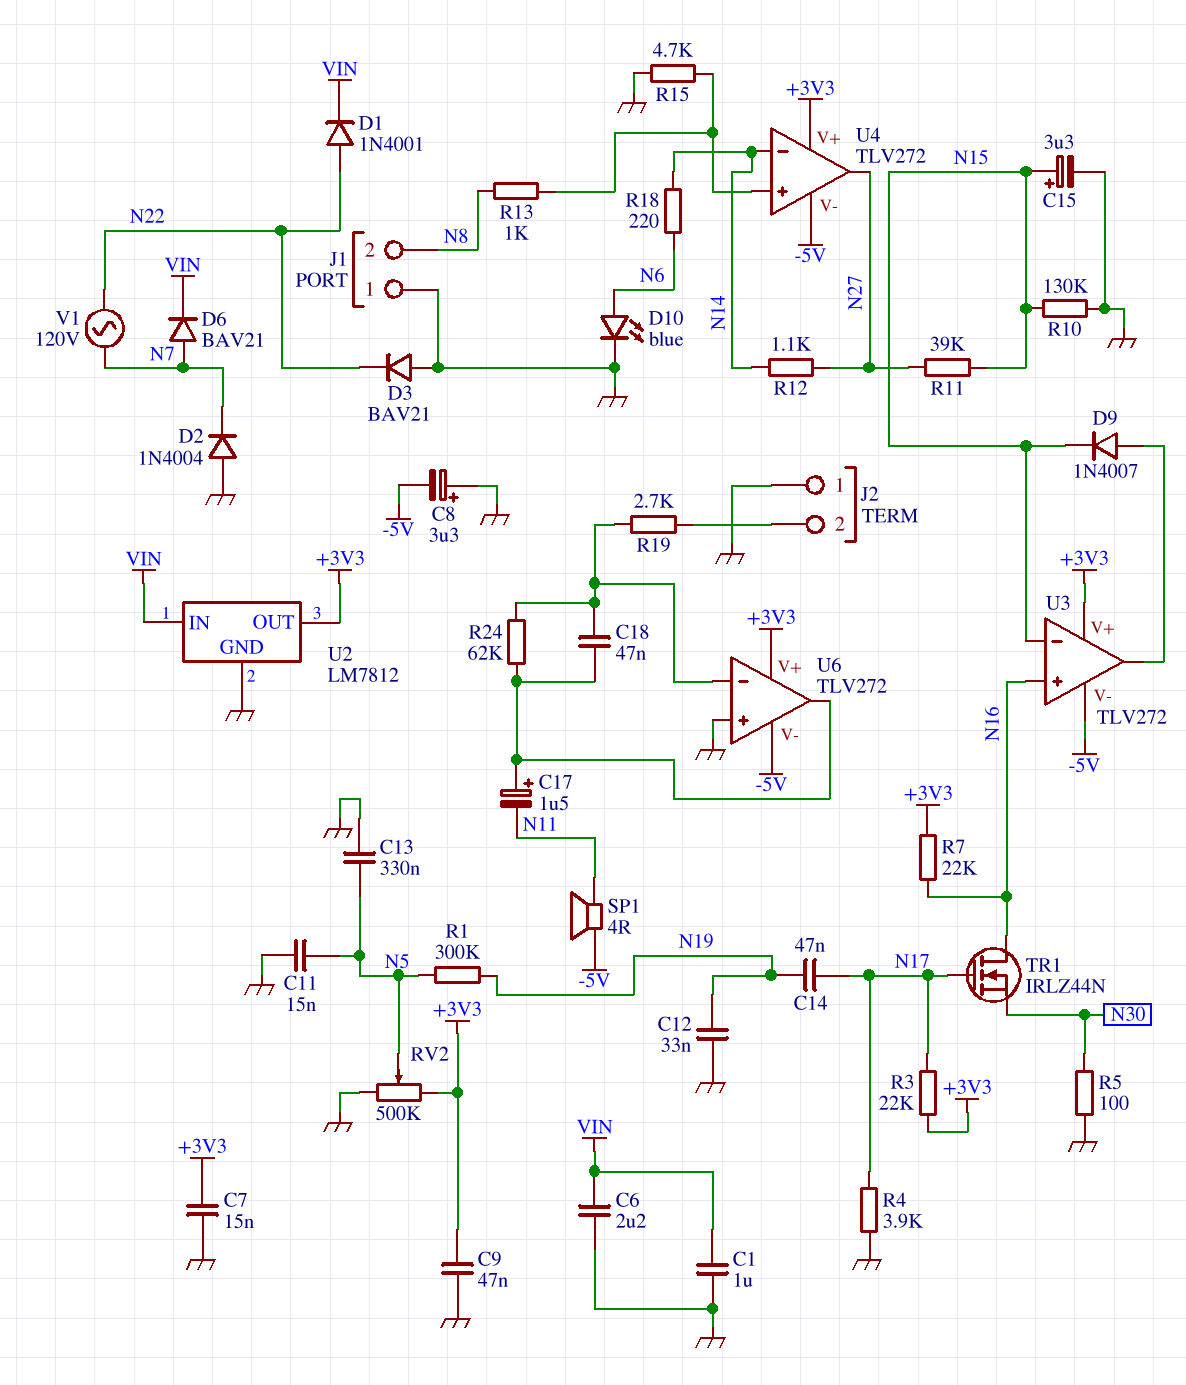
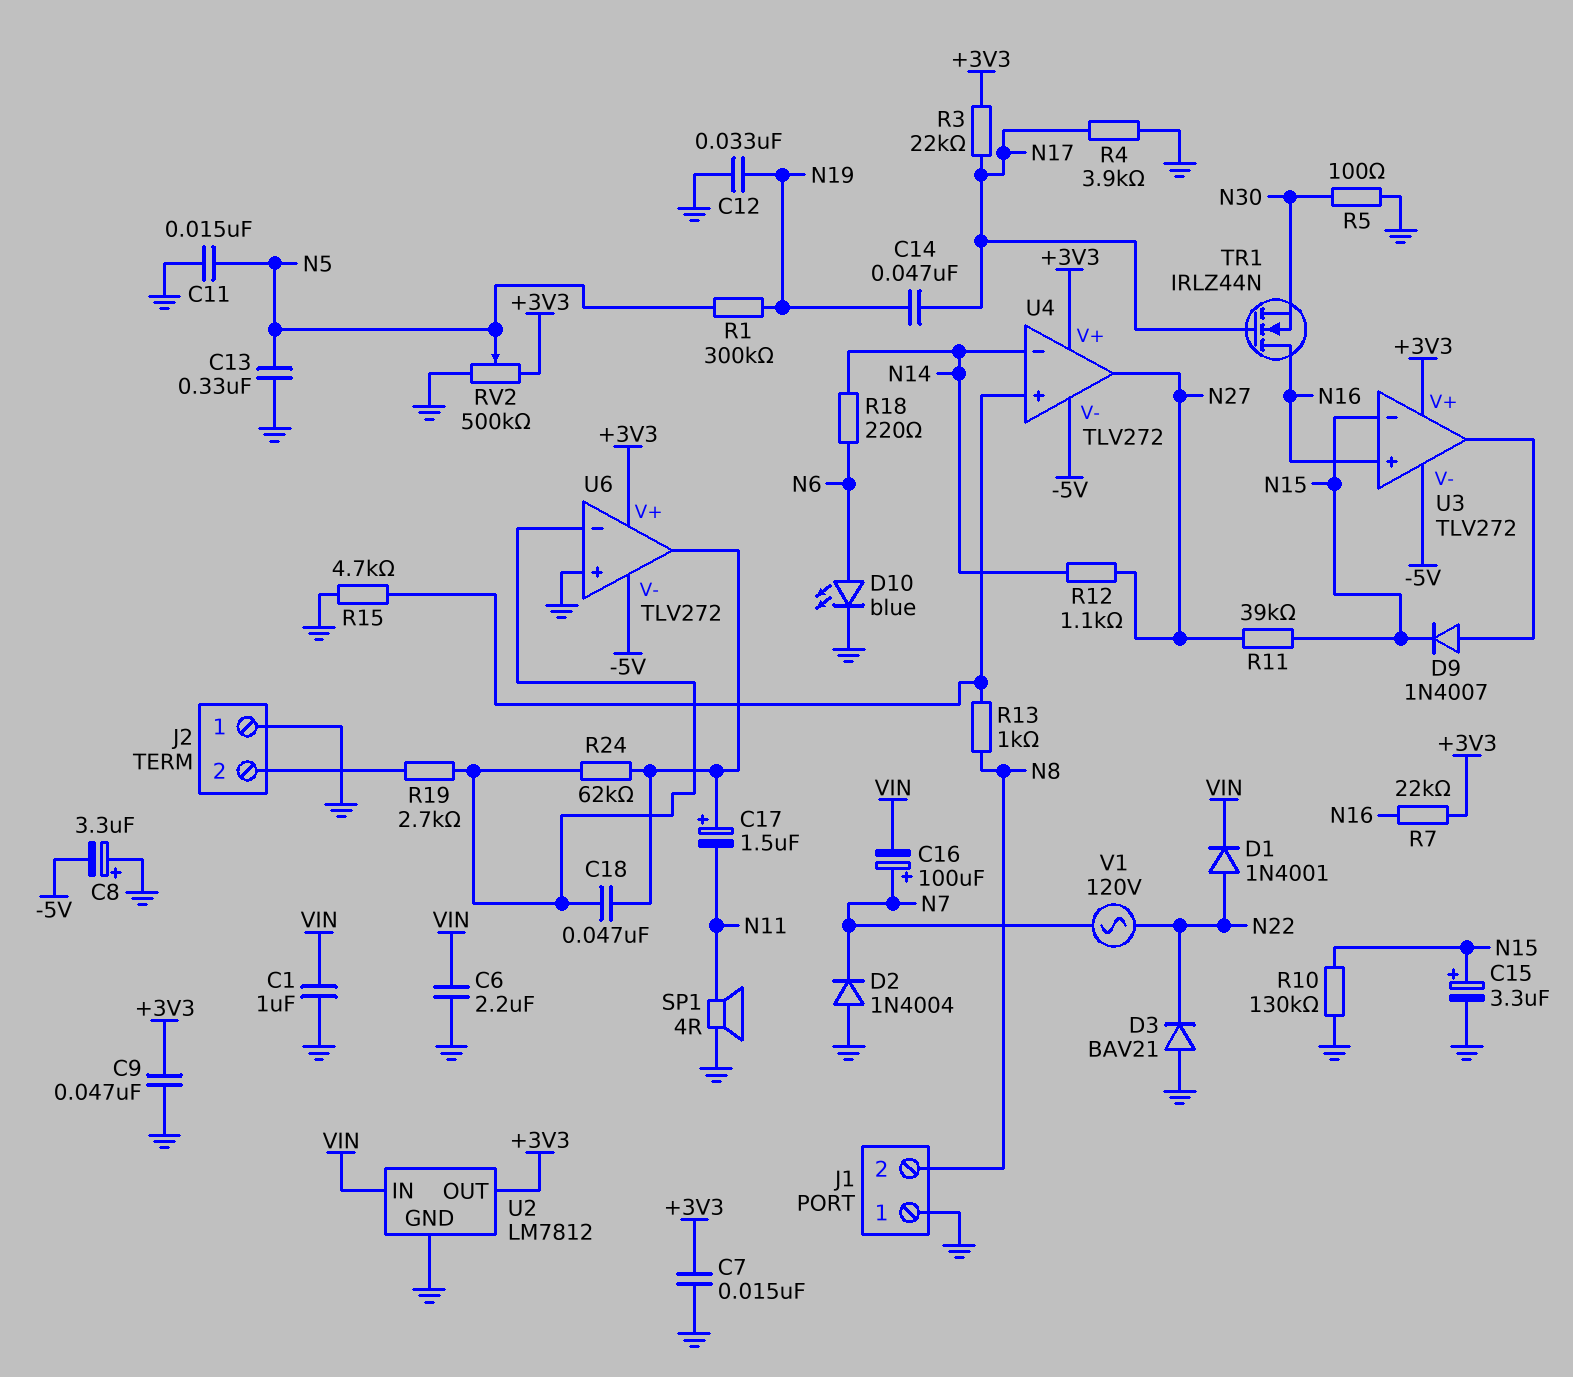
C16: none -> 100uF (plus N7, minus VIN)
D6: diode BAV21 (A N7, K VIN) -> none
SP1: speaker 4R (-5V, N11) -> speaker 4R (GND, N11)

